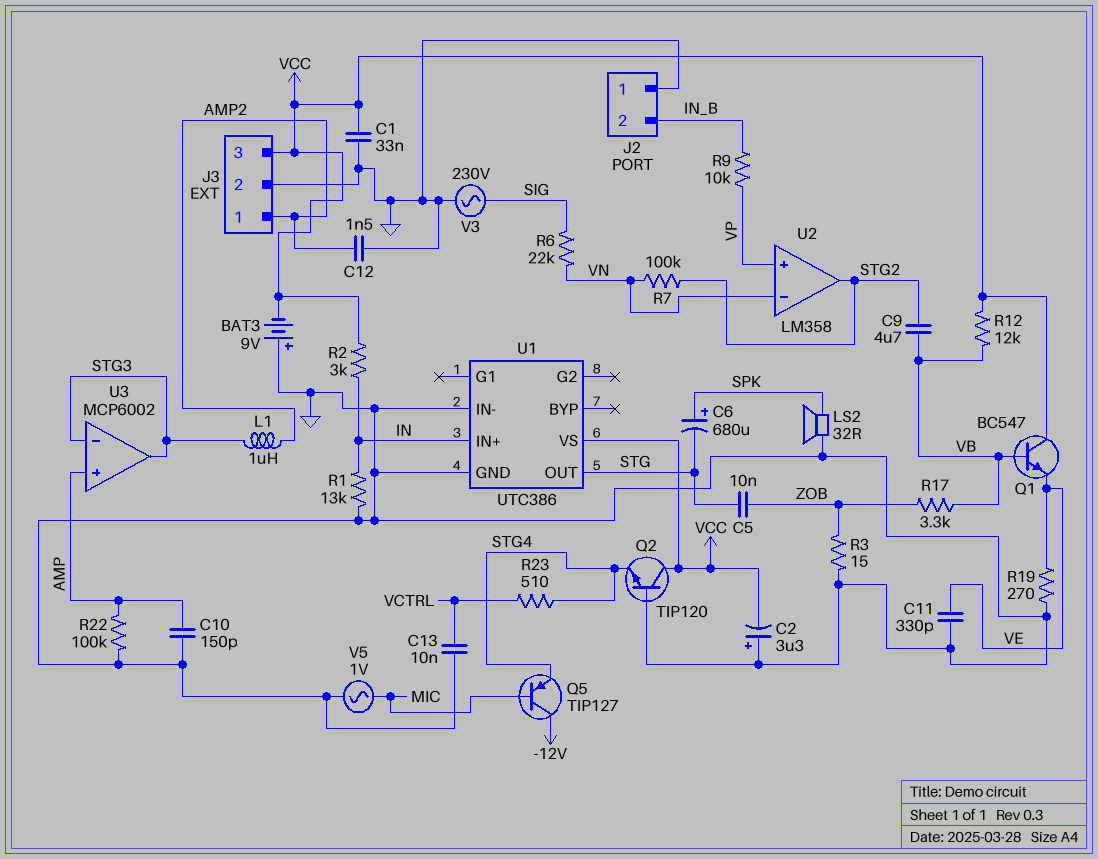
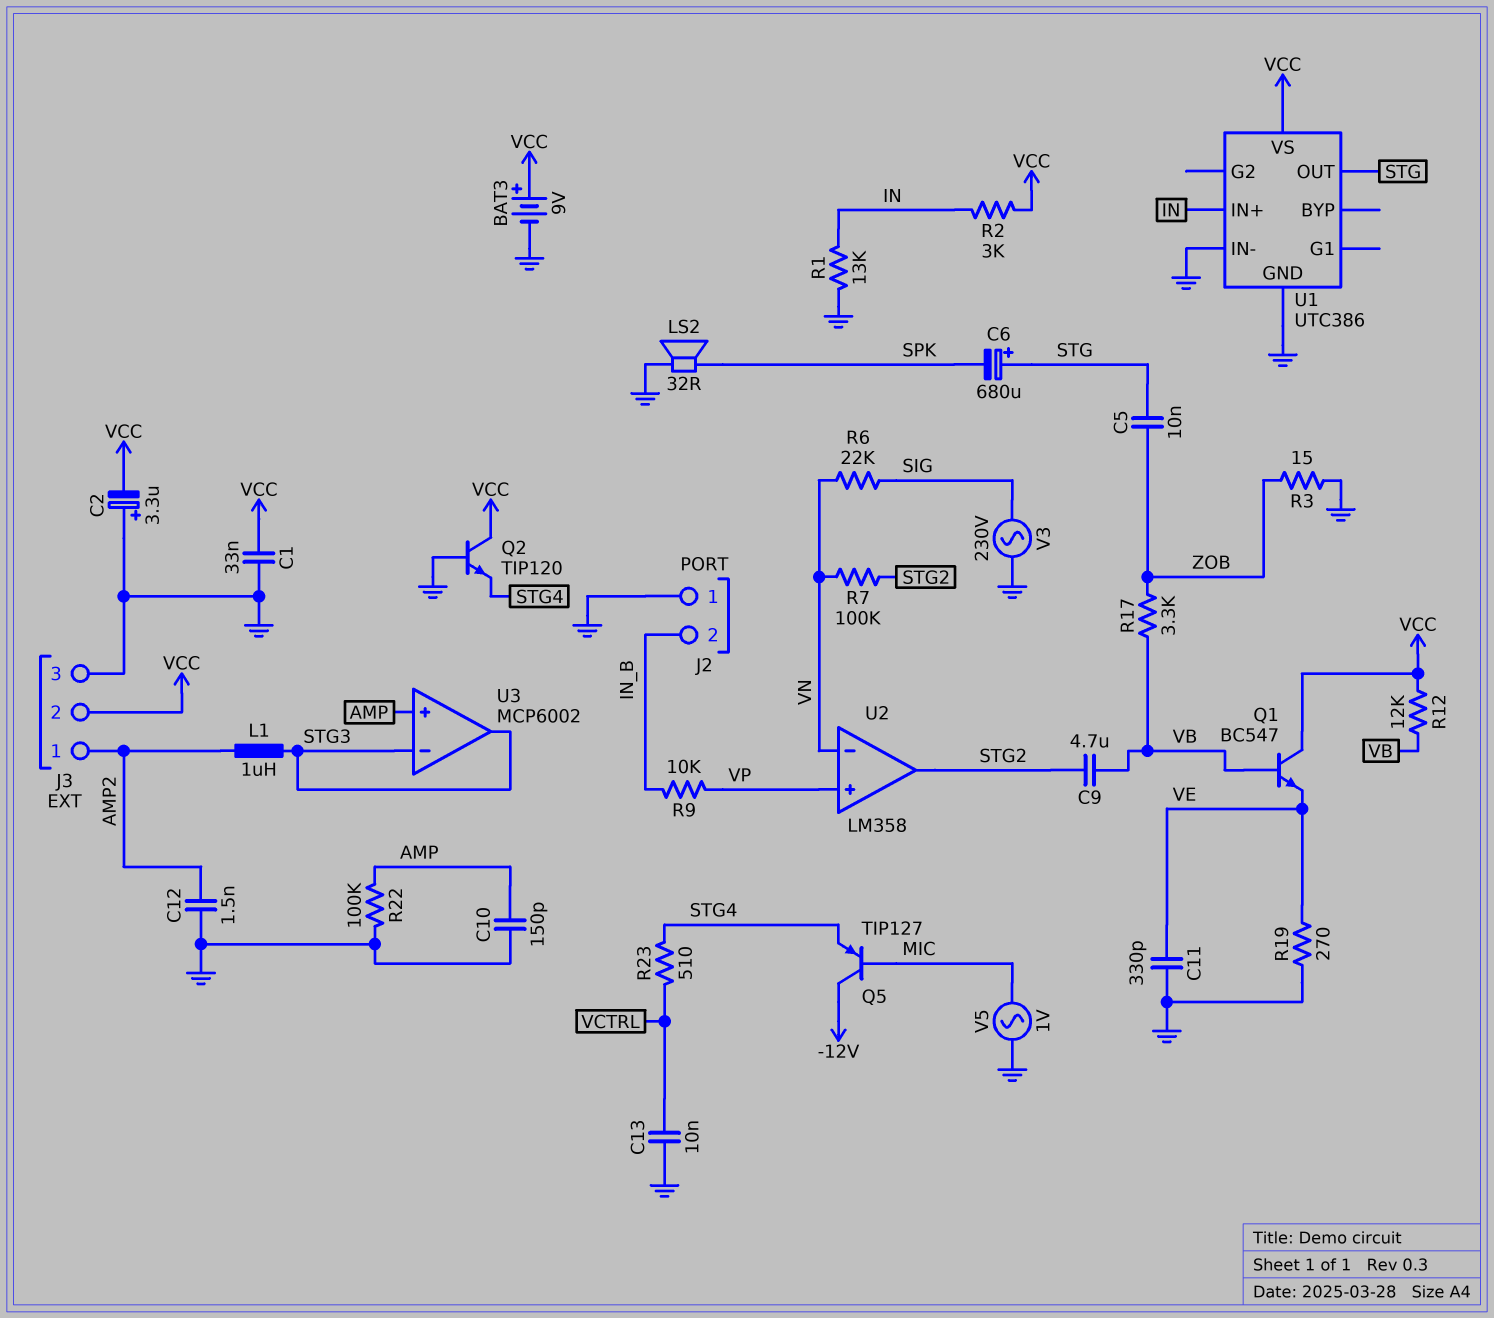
BAT3: 9V (plus GND, minus VCC) -> 9V (plus VCC, minus GND)
C6: 680uF (plus SPK, minus STG) -> 680uF (plus STG, minus SPK)
J3 pin 2: GND -> VCC
J3 pin 3: VCC -> GND

